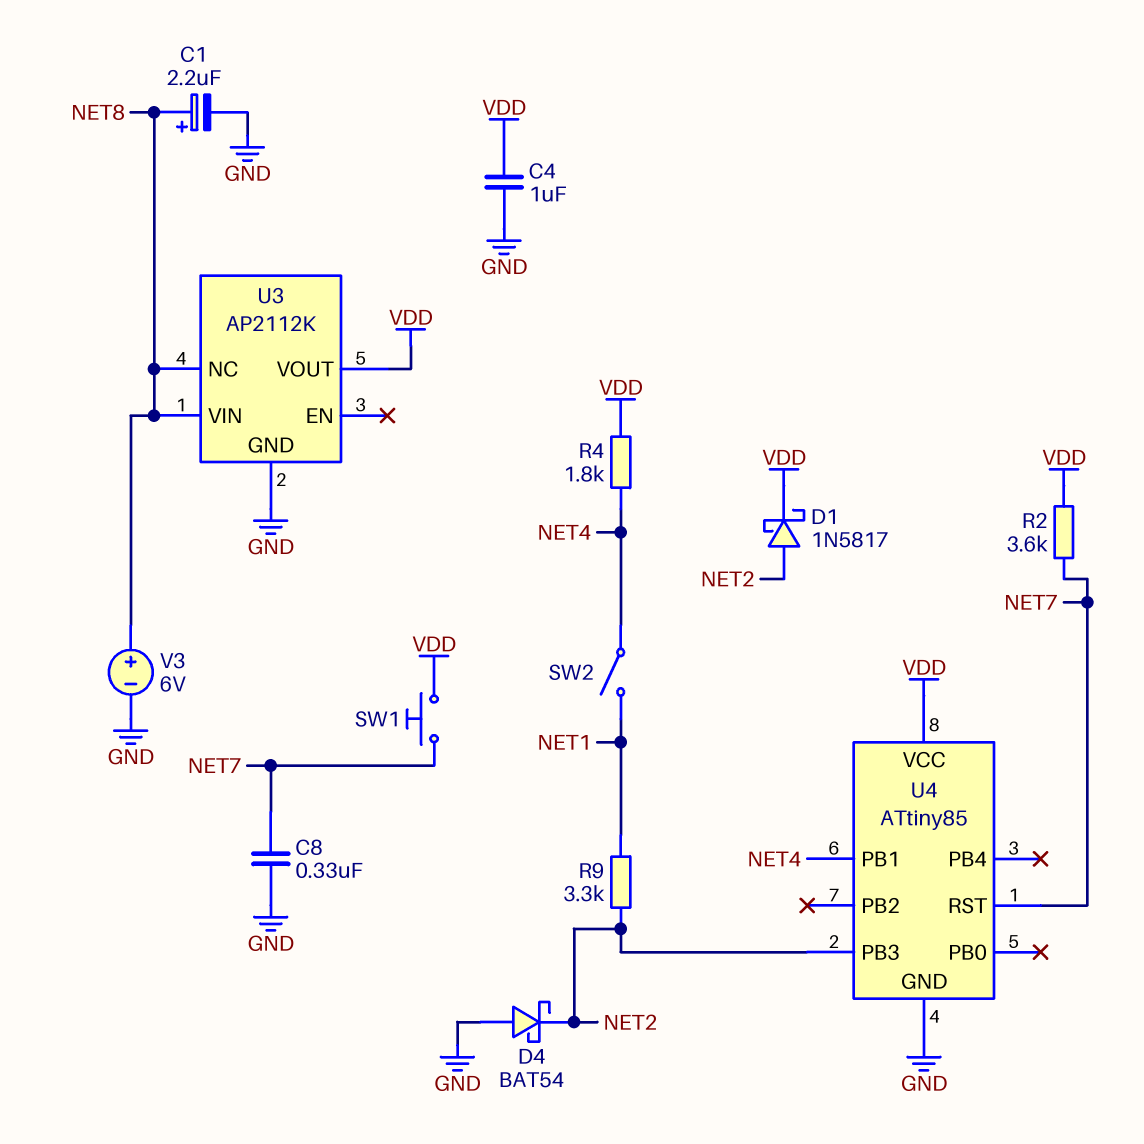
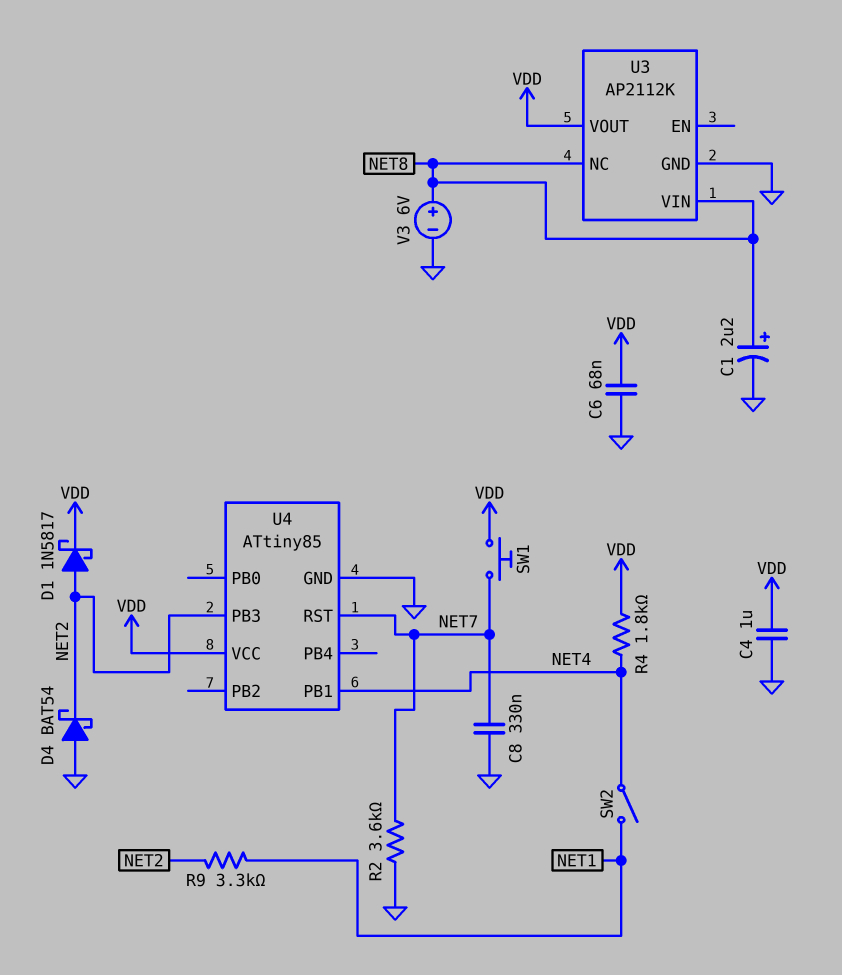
C6: none -> 68nF (GND, VDD)
R2: 3.6k (NET7, VDD) -> 3.6k (GND, NET7)

